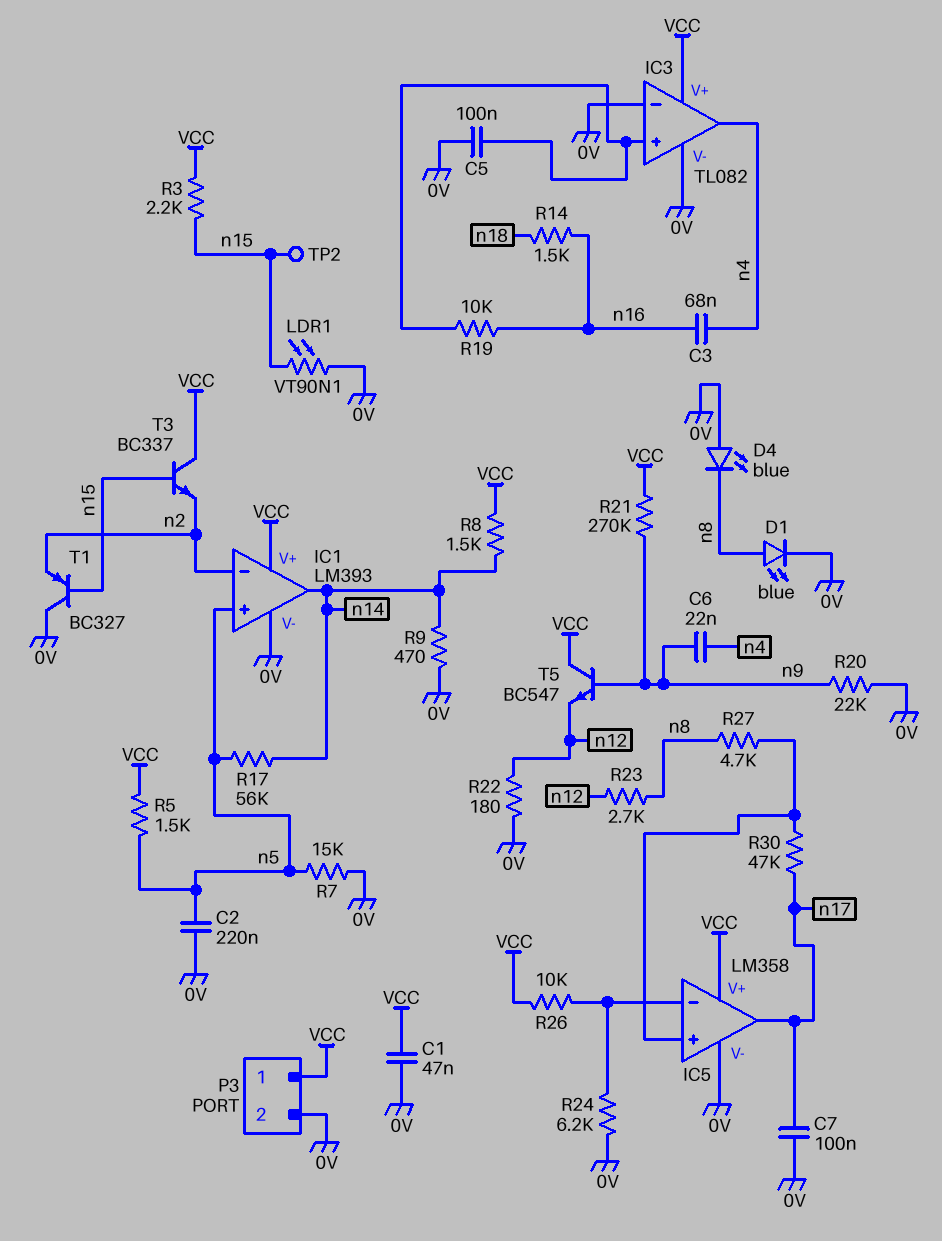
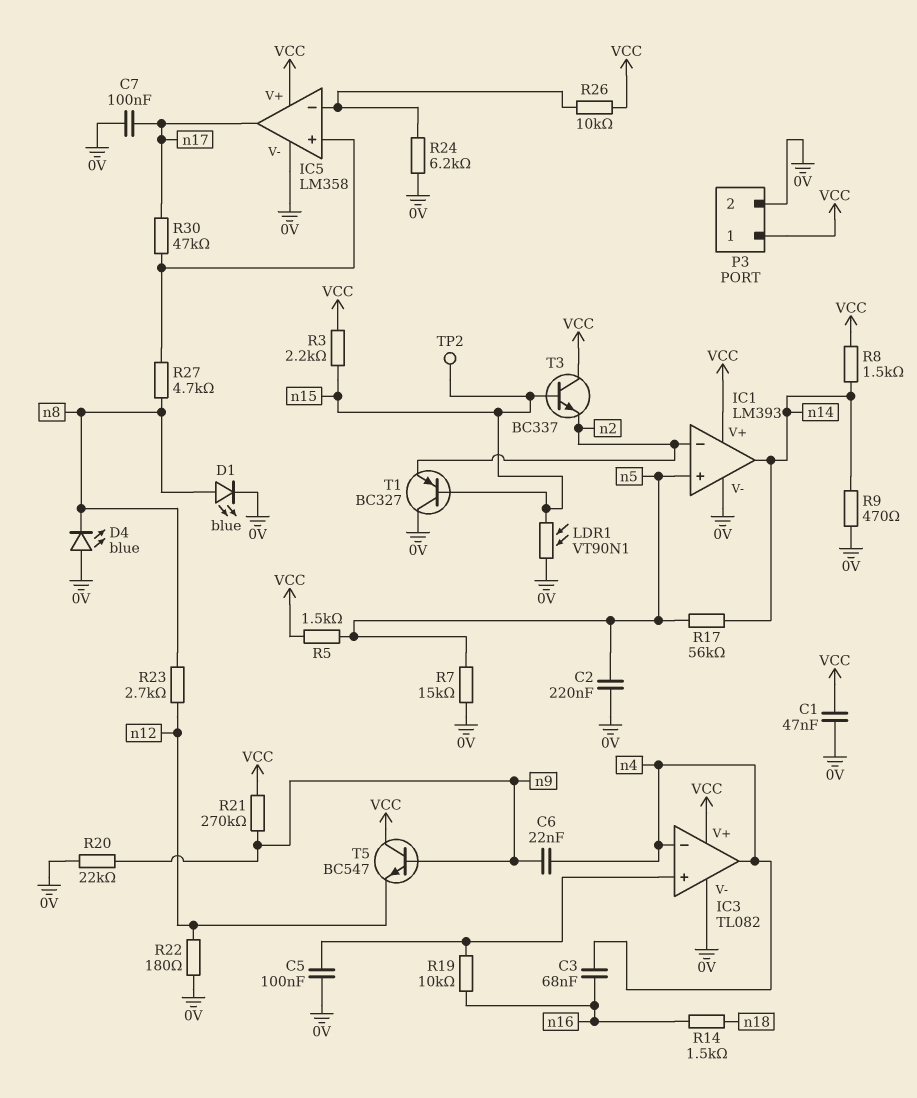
IC3 pin in-: 0V -> n4

